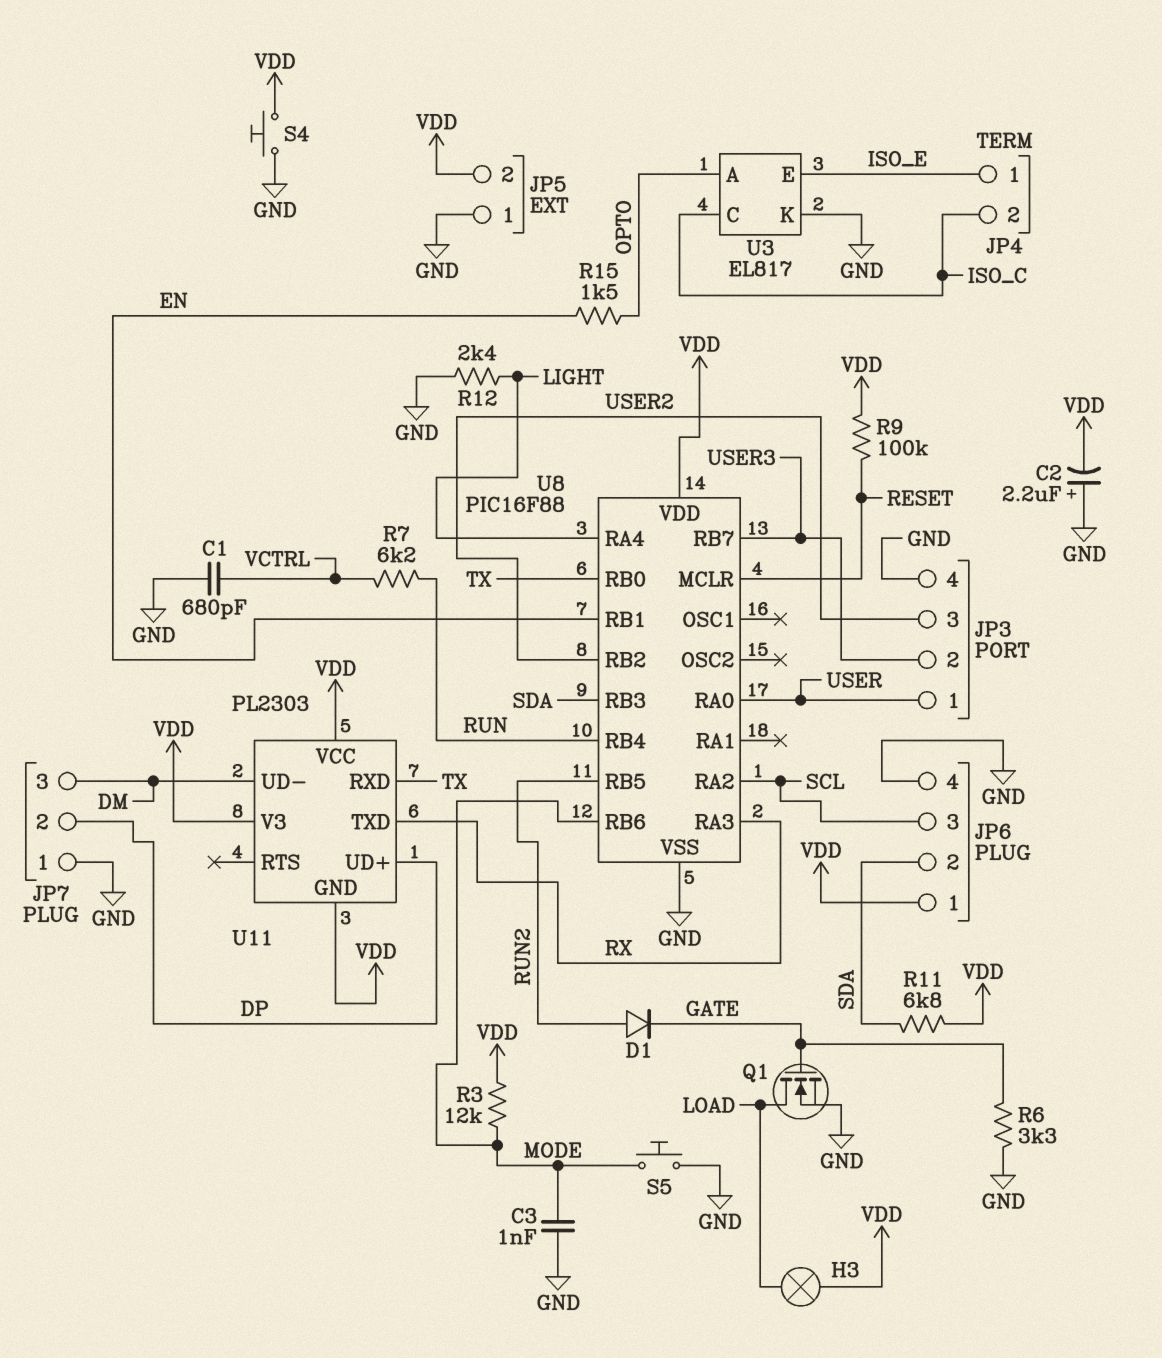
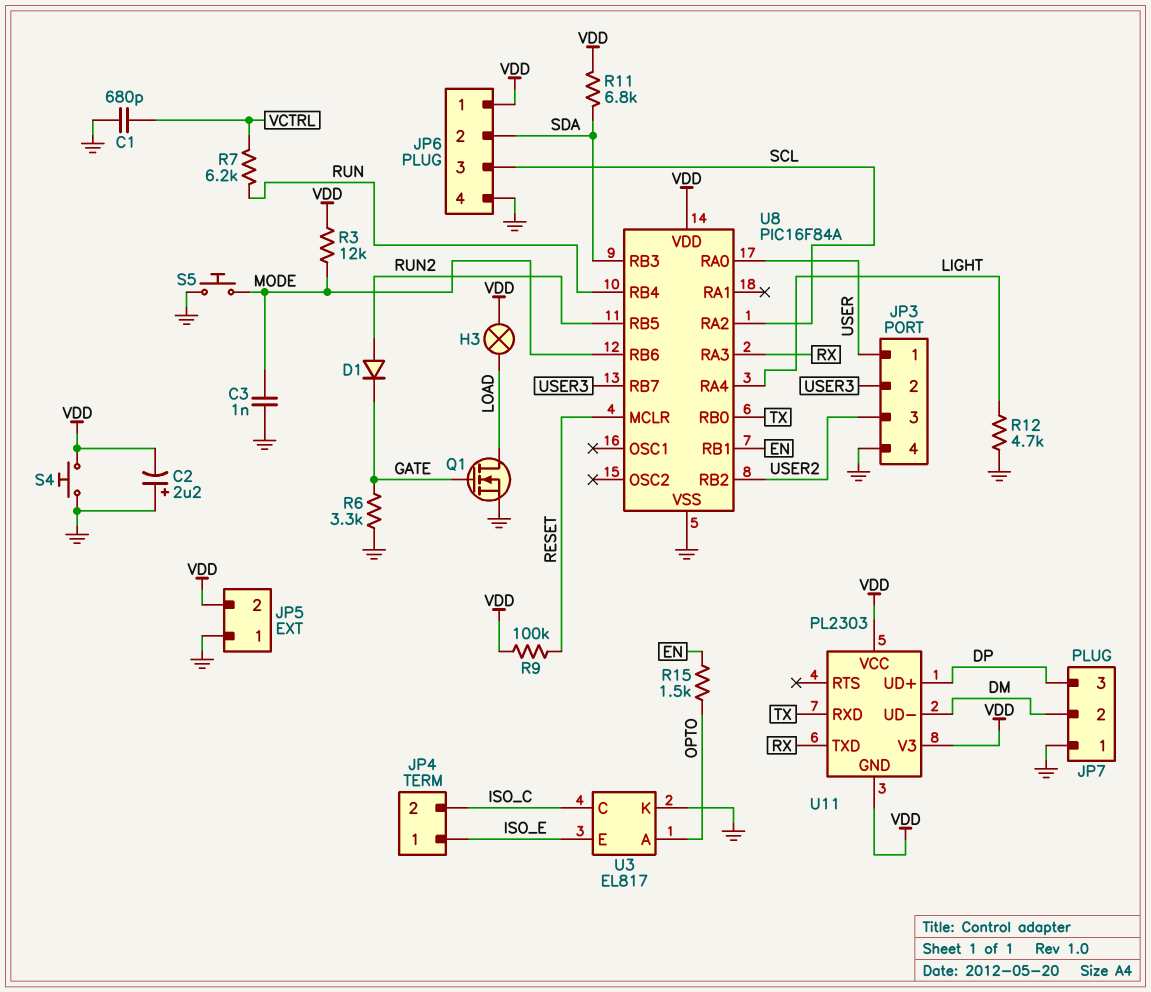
JP7 pin 2: DP -> DM
JP7 pin 3: DM -> DP
R12: 2.4k (GND, LIGHT) -> 4.7k (GND, LIGHT)
U8: PIC16F88 -> PIC16F84A

